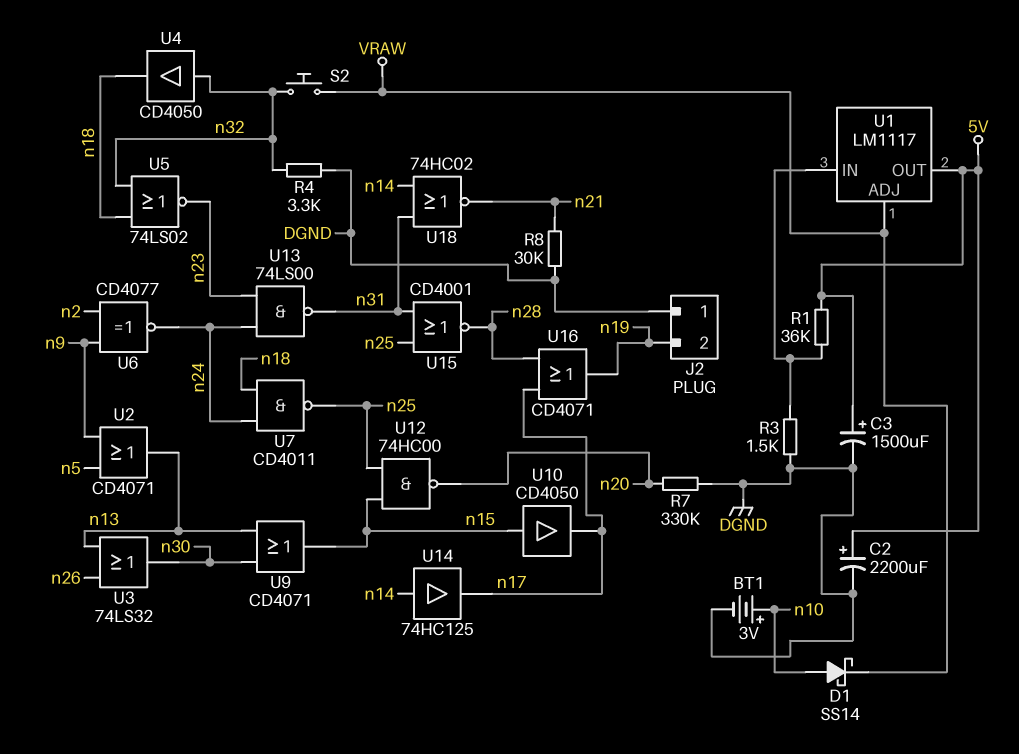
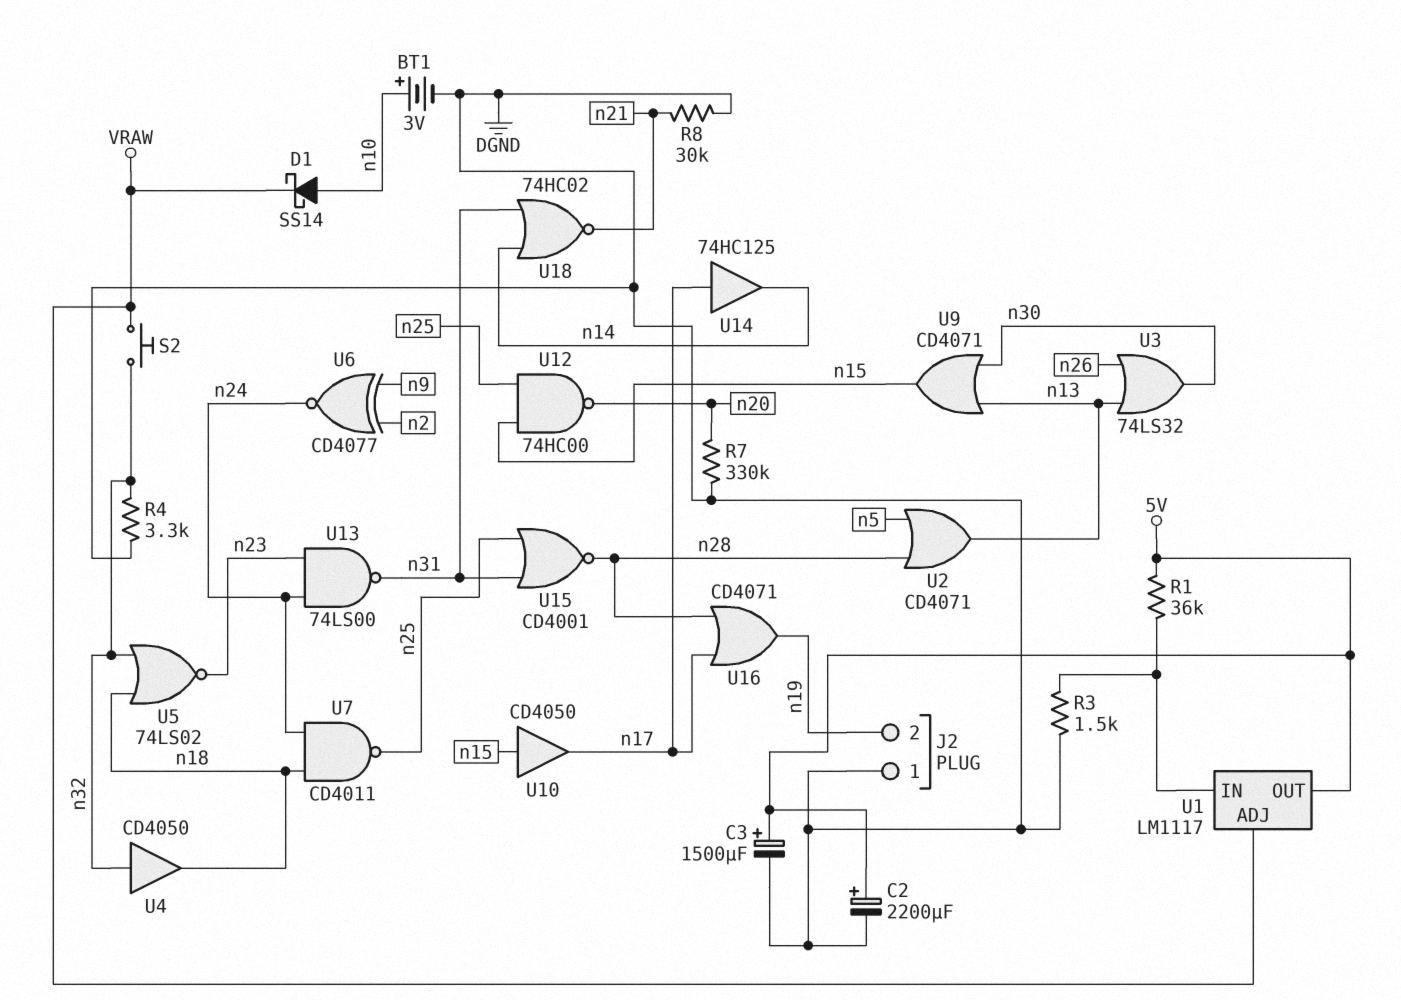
U2: OR CD4071 (in n5, in n9, out n13) -> OR CD4071 (in n5, in n28, out n13)
U14: buffer 74HC125 (in n14, out n17) -> buffer 74HC125 (in n17, out n14)

